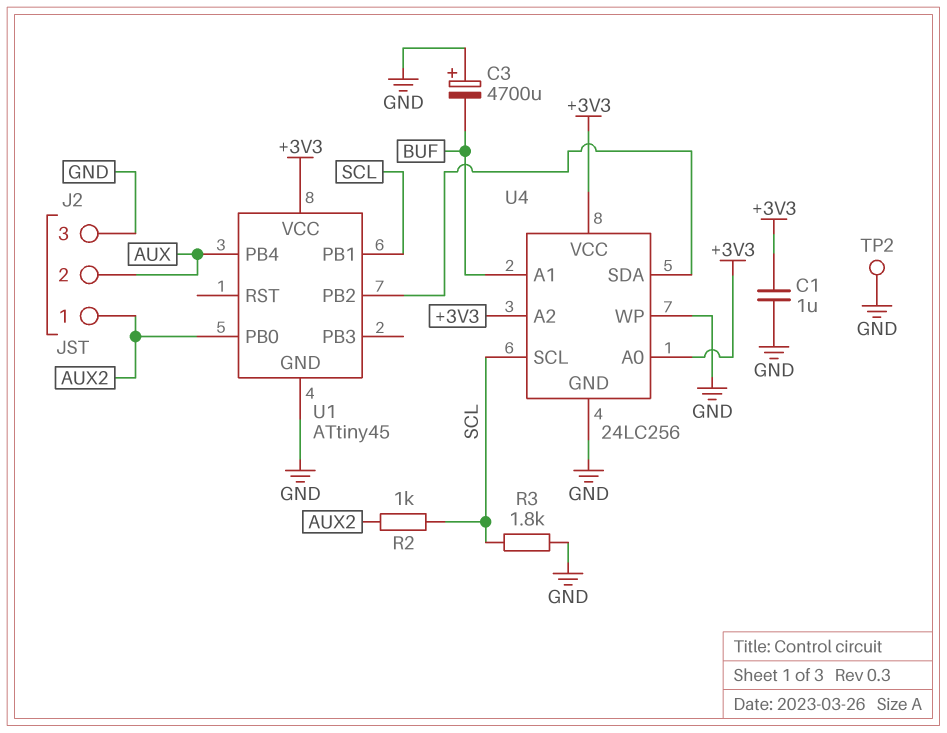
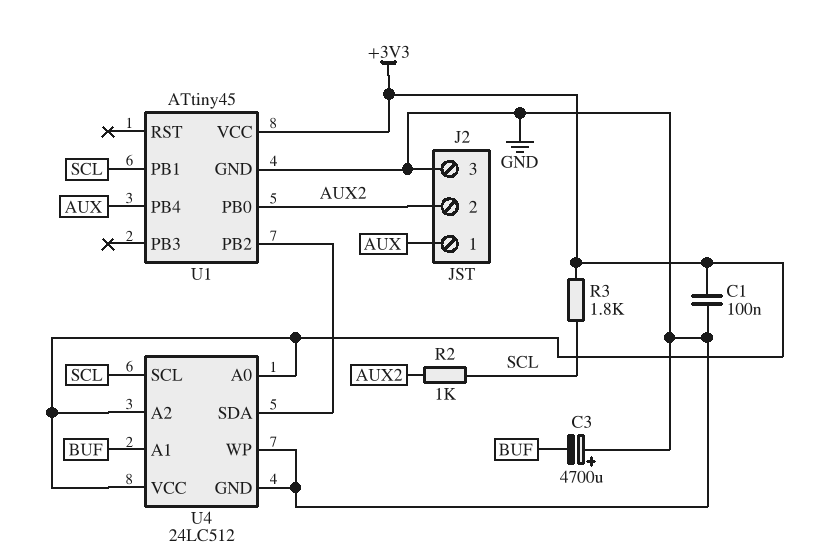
C1: 1uF (+3V3, GND) -> 100nF (+3V3, GND)
J2 pin 1: AUX2 -> AUX
J2 pin 2: AUX -> AUX2
R3: 1.8k (GND, SCL) -> 1.8k (+3V3, SCL)
TP2: test point (GND) -> none
U4: 24LC256 -> 24LC512

